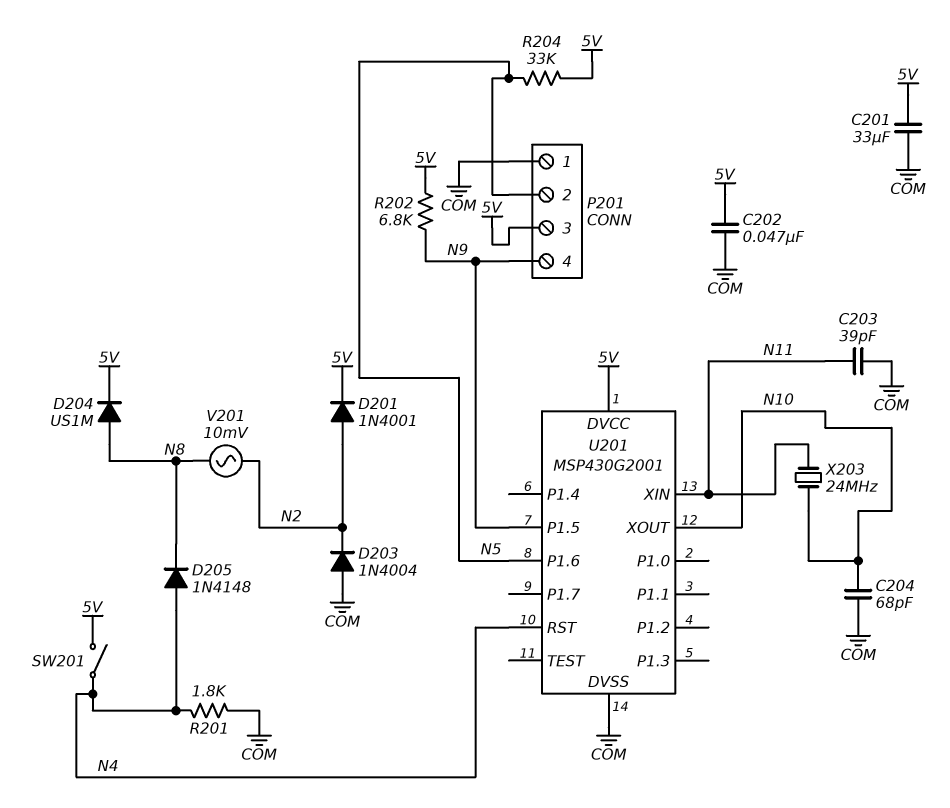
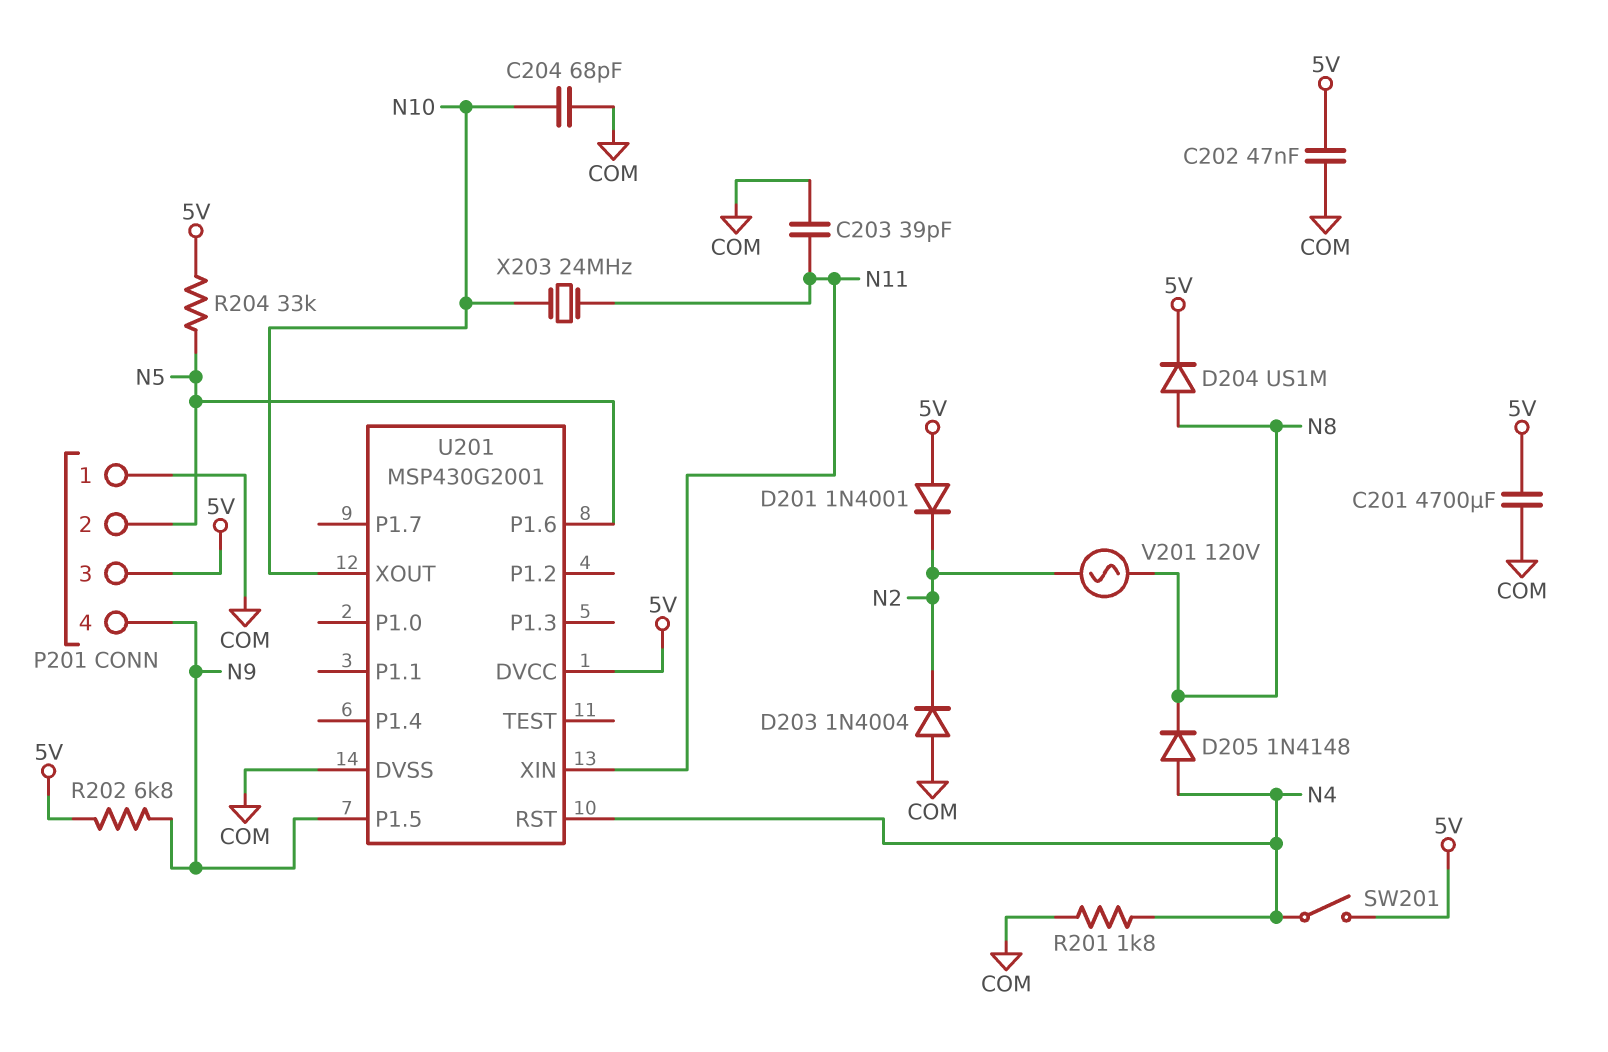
C201: 33uF (5V, COM) -> 4700uF (5V, COM)
D201: diode 1N4001 (A N2, K 5V) -> diode 1N4001 (A 5V, K N2)
V201: AC 10mV (N2, N8) -> AC 120V (N2, N8)

